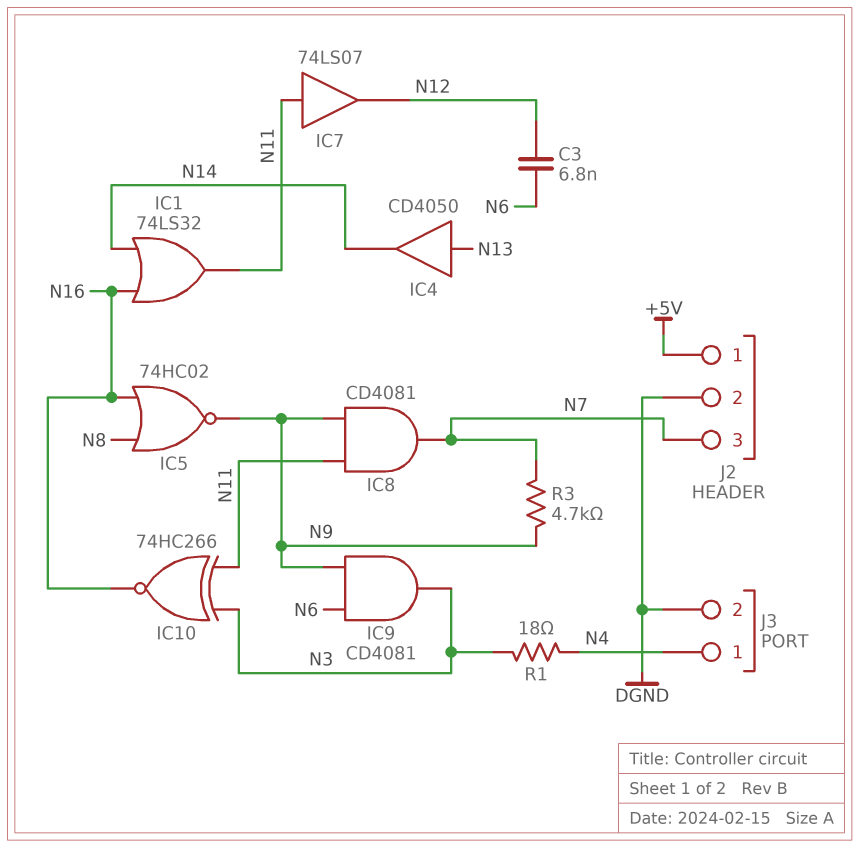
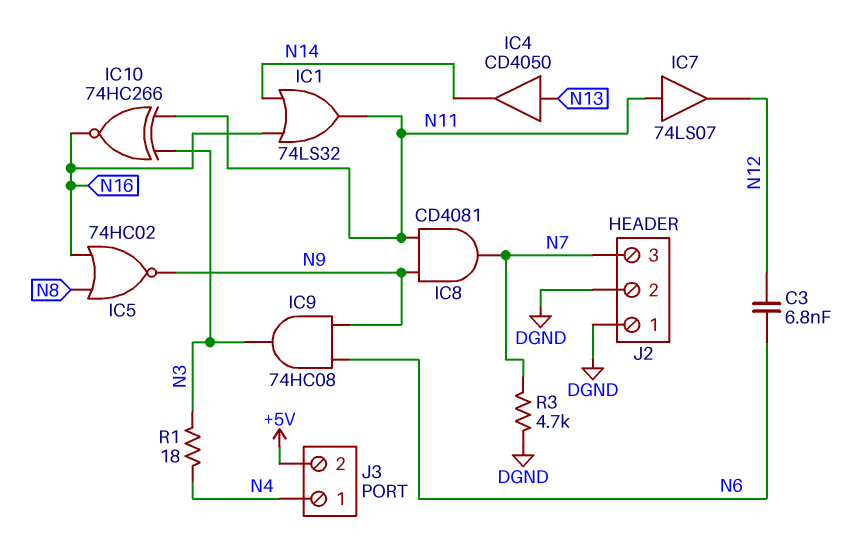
IC9: AND CD4081 (in N6, in N9, out N3) -> AND 74HC08 (in N6, in N9, out N3)
J2 pin 1: +5V -> DGND
J3 pin 2: DGND -> +5V
R3: 4.7k (N7, N9) -> 4.7k (DGND, N7)

